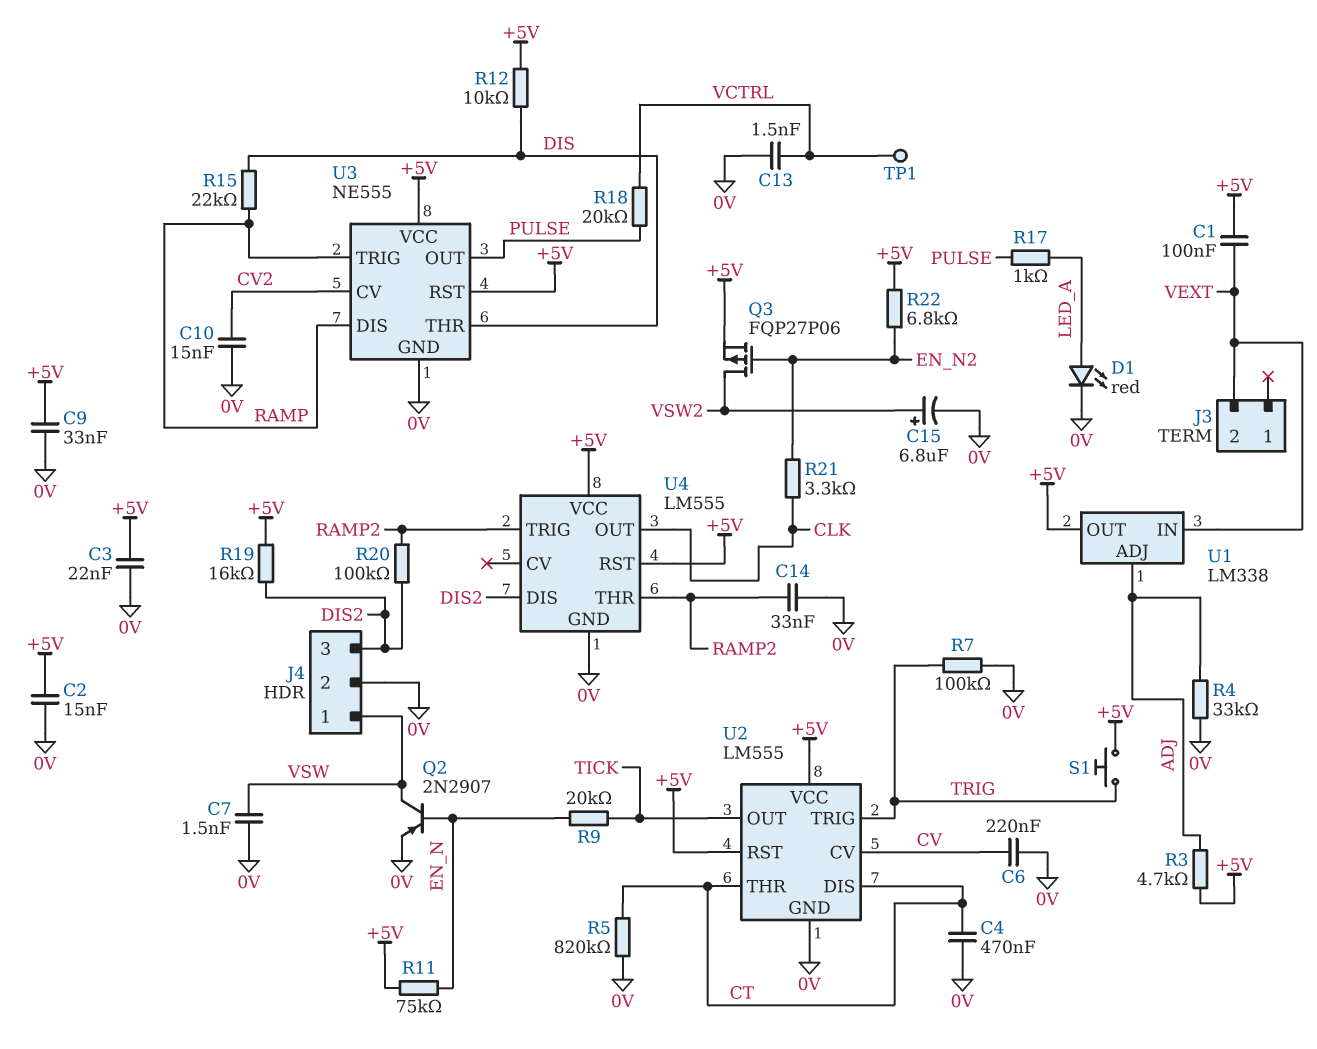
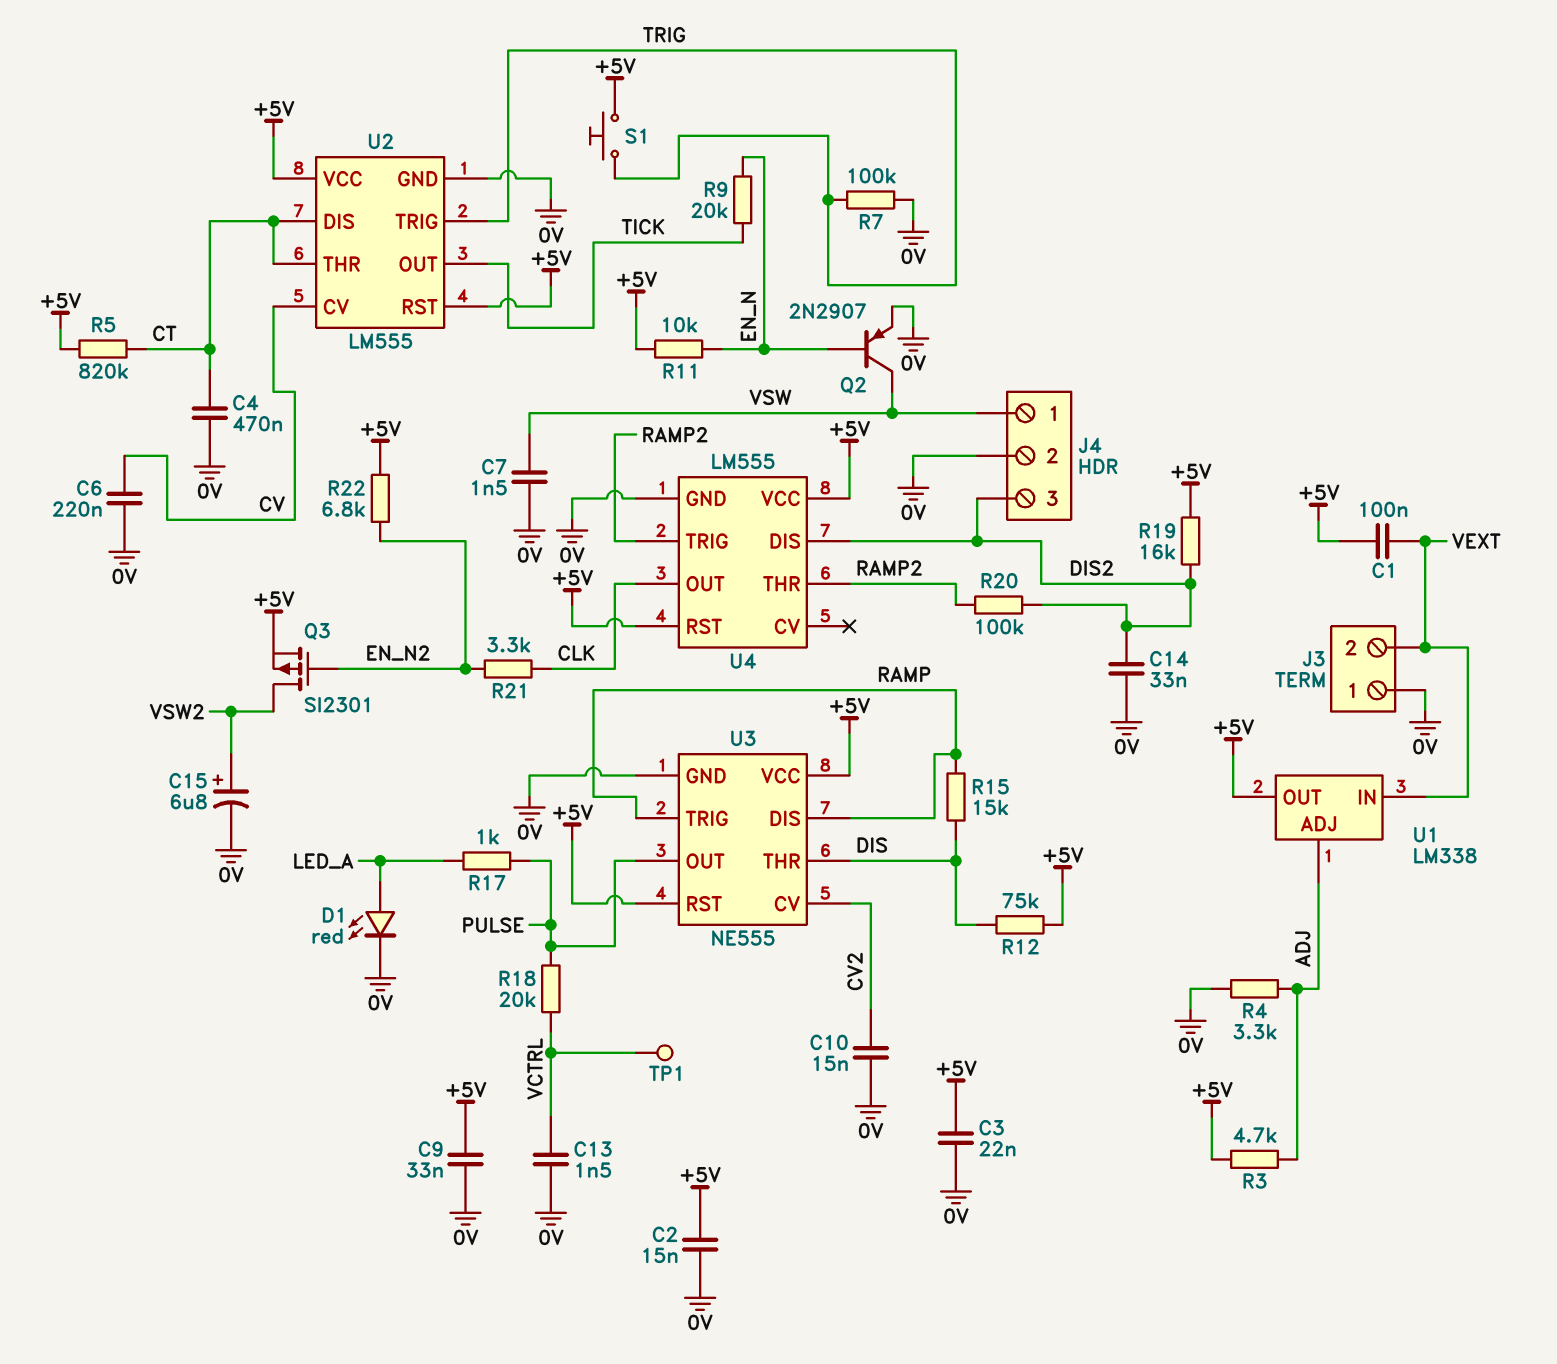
C14: 33nF (0V, RAMP2) -> 33nF (0V, DIS2)
J3 pin 1: none -> 0V
Q3: PMOS FQP27P06 (G EN_N2, D VSW2, S +5V) -> PMOS SI2301 (G EN_N2, D VSW2, S +5V)
R4: 33k (0V, ADJ) -> 3.3k (0V, ADJ)
R5: 820k (0V, CT) -> 820k (+5V, CT)
R11: 75k (+5V, EN_N) -> 10k (+5V, EN_N)
R12: 10k (+5V, DIS) -> 75k (+5V, DIS)
R15: 22k (DIS, RAMP) -> 15k (DIS, RAMP)

